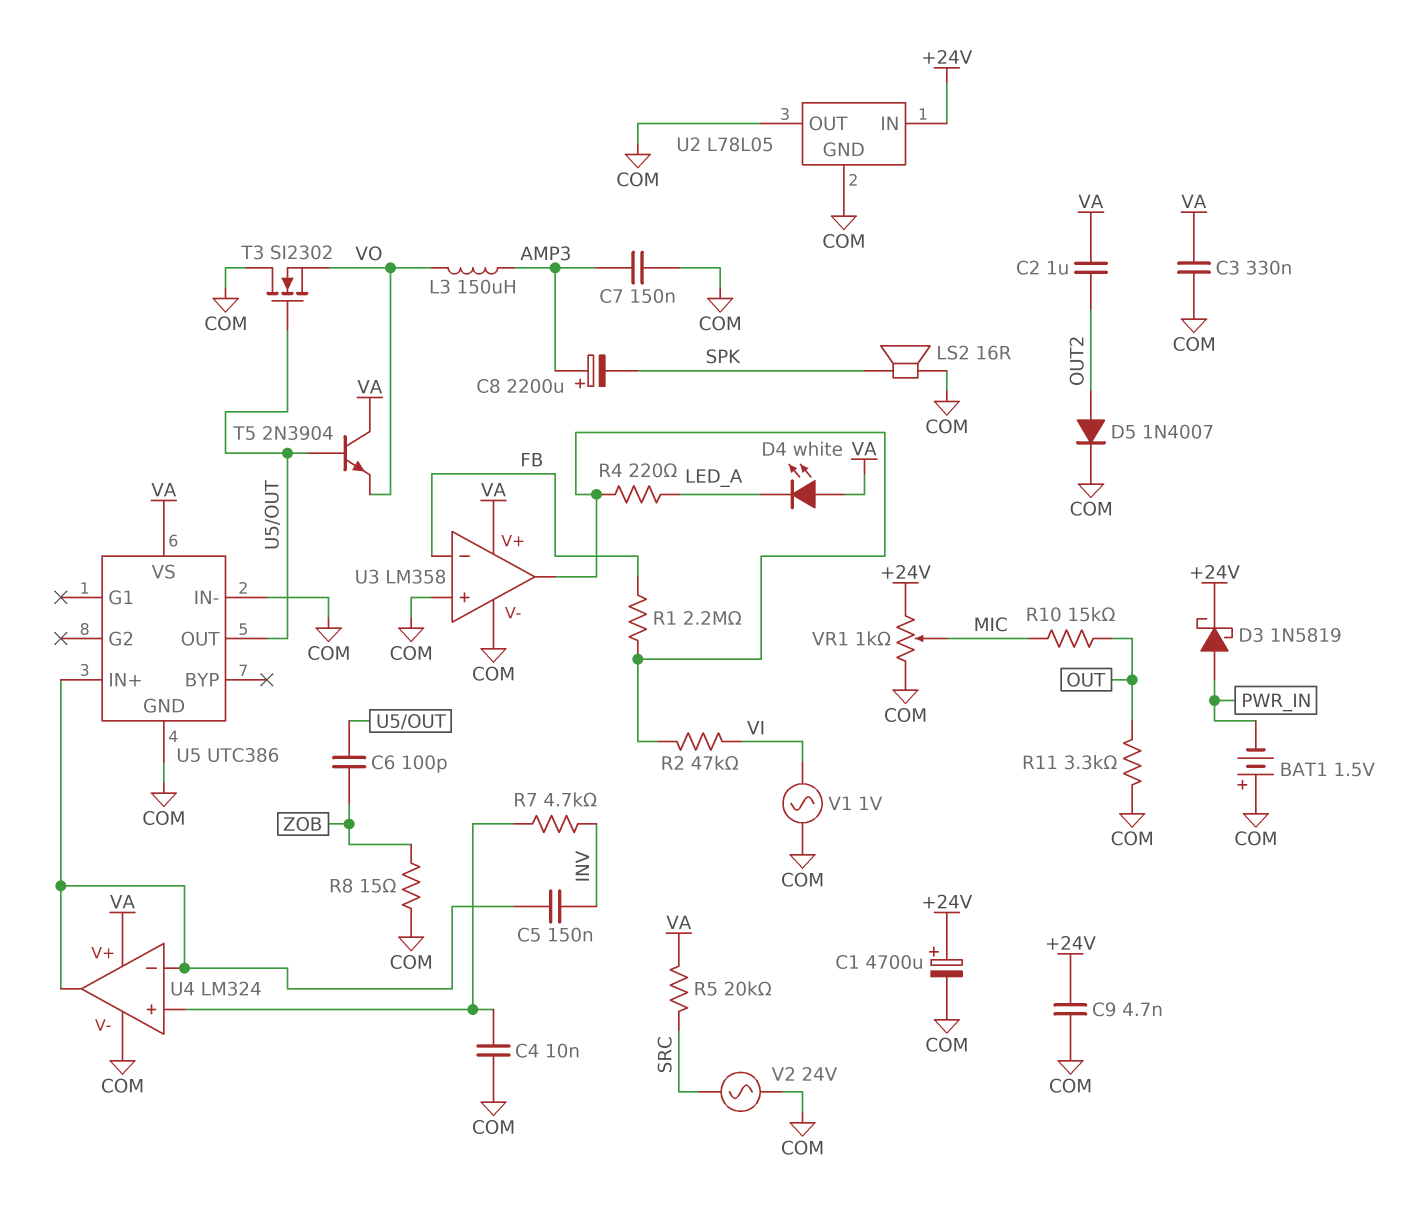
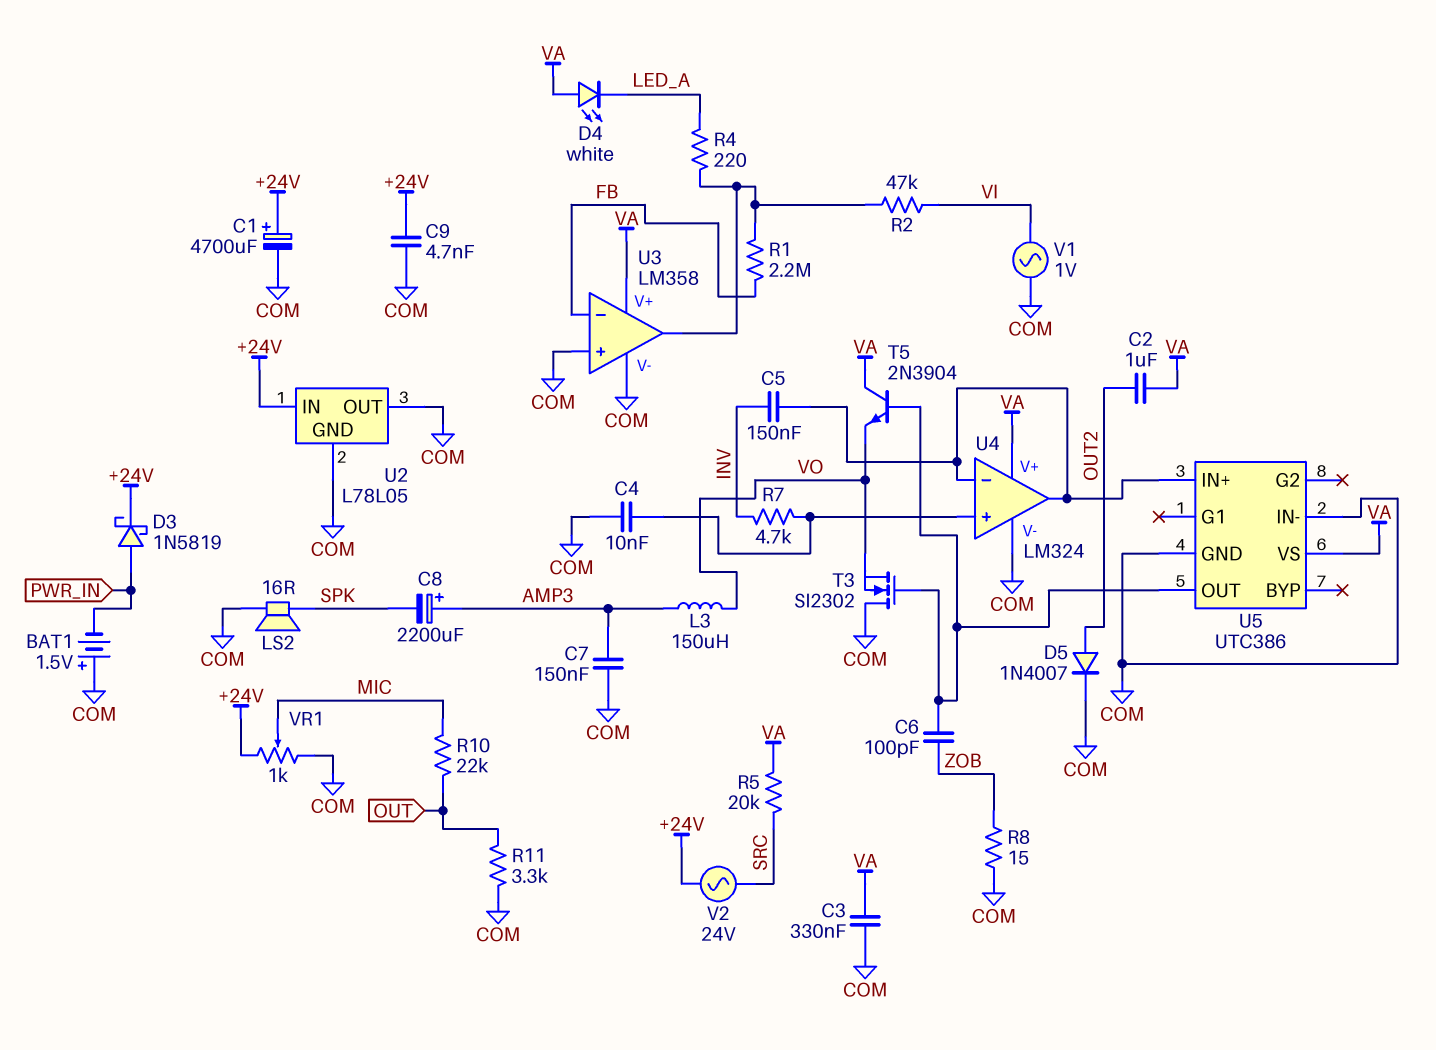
R10: 15k (MIC, OUT) -> 22k (MIC, OUT)
V2: AC 24V (COM, SRC) -> AC 24V (+24V, SRC)

